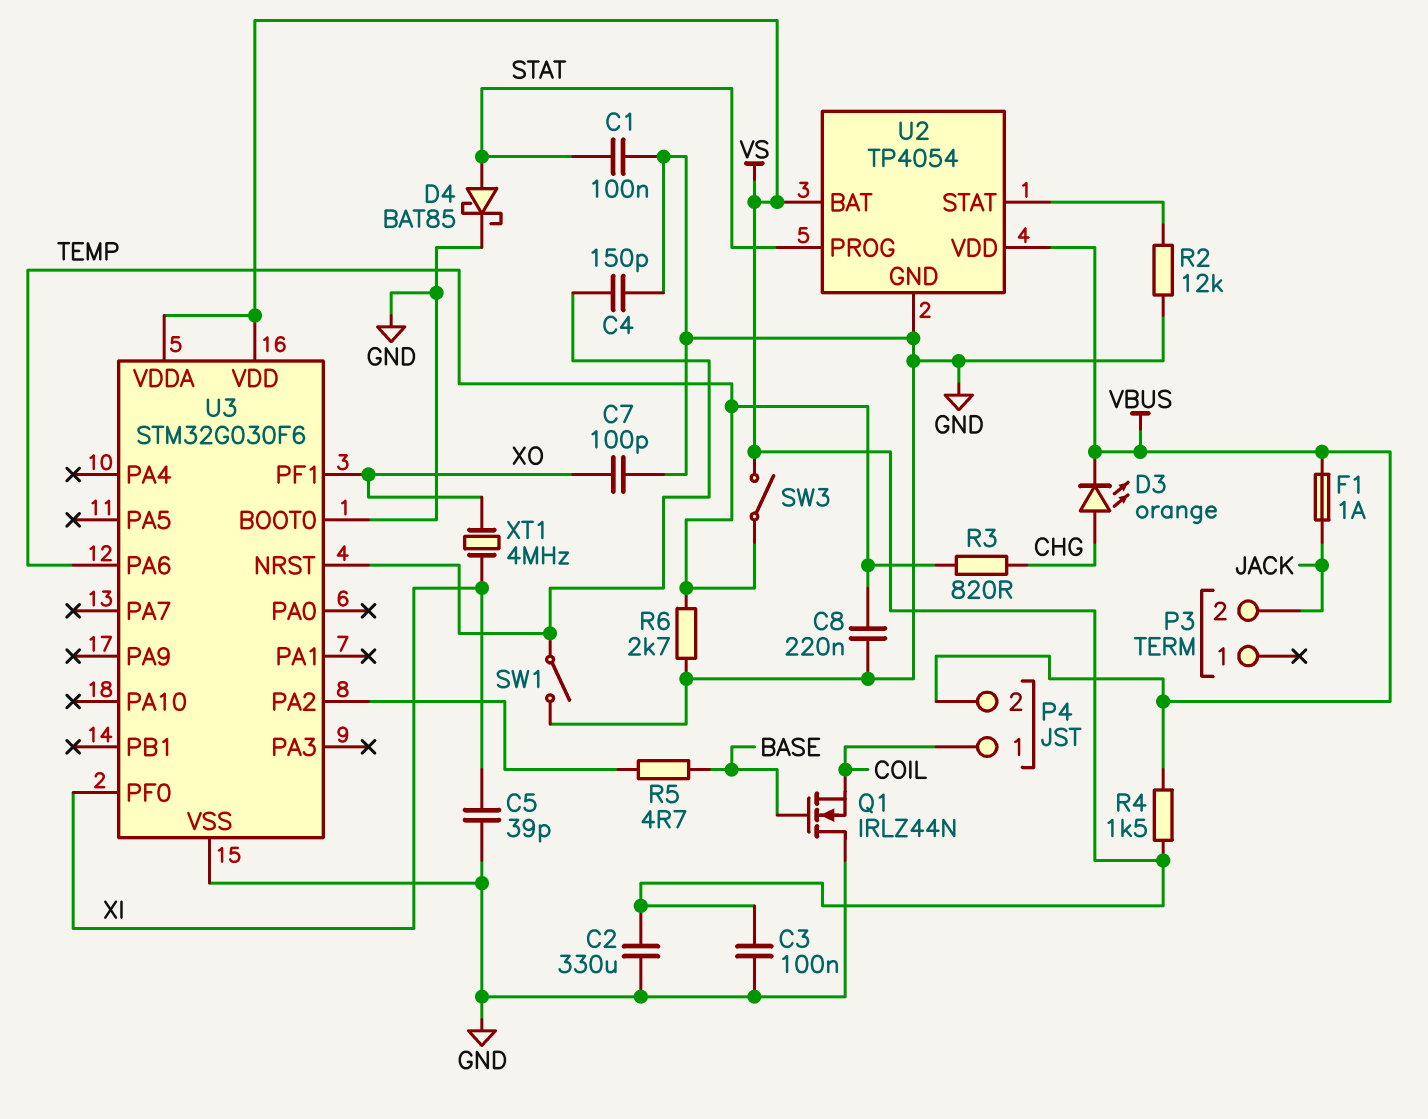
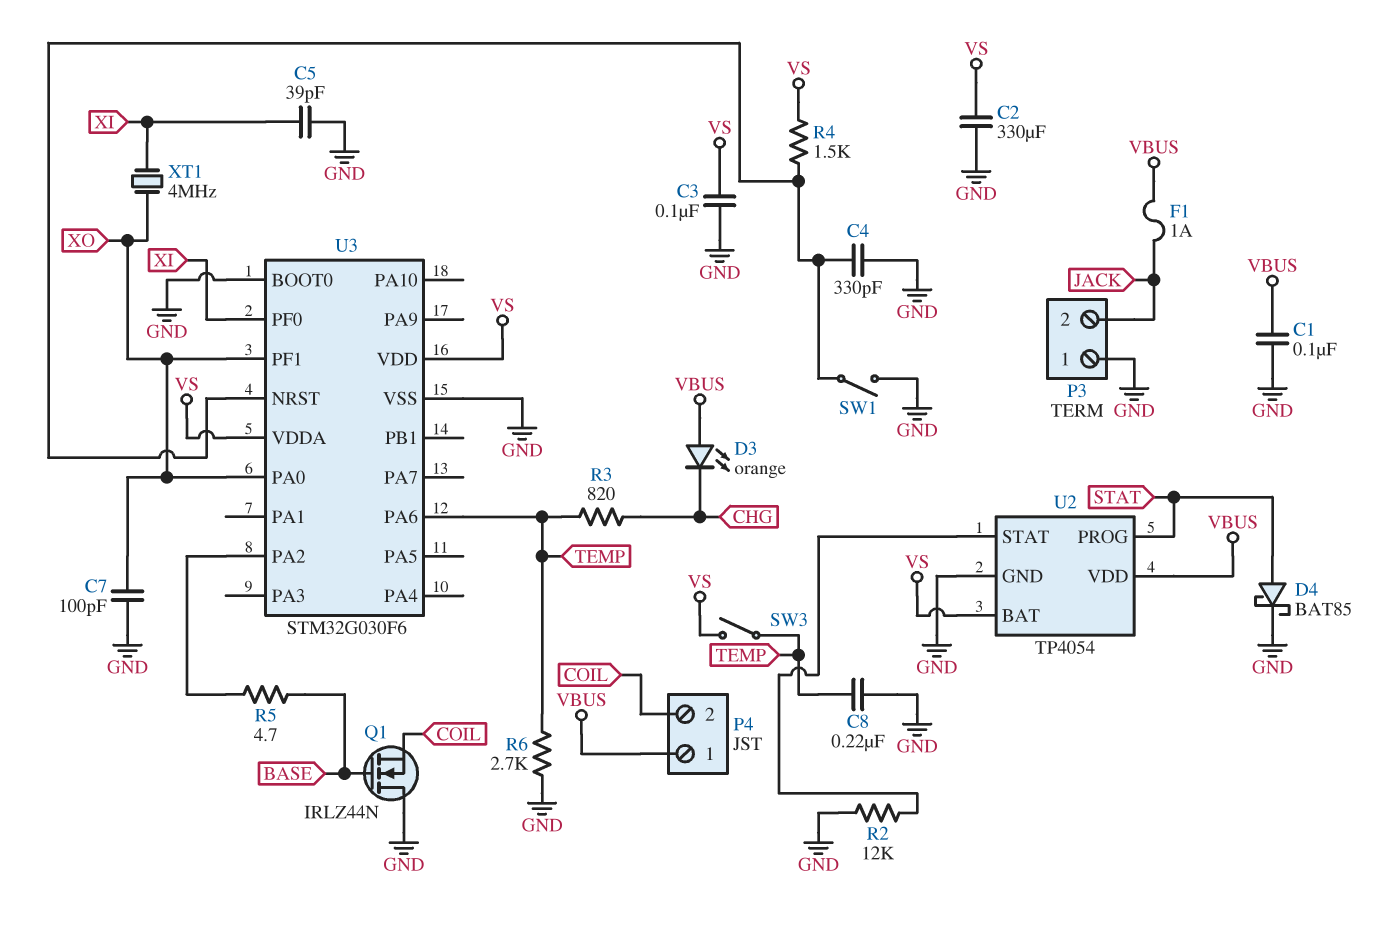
C1: 100nF (GND, STAT) -> 100nF (GND, VBUS)
C4: 150pF (GND, U3/NRST) -> 330pF (GND, U3/NRST)
D3: LED orange (A CHG, K VBUS) -> LED orange (A VBUS, K CHG)
P3 pin 1: none -> GND
P4 pin 1: COIL -> VBUS
P4 pin 2: VBUS -> COIL
R4: 1.5k (VBUS, VS) -> 1.5k (U3/NRST, VS)
U3 pin PA0: none -> XO

